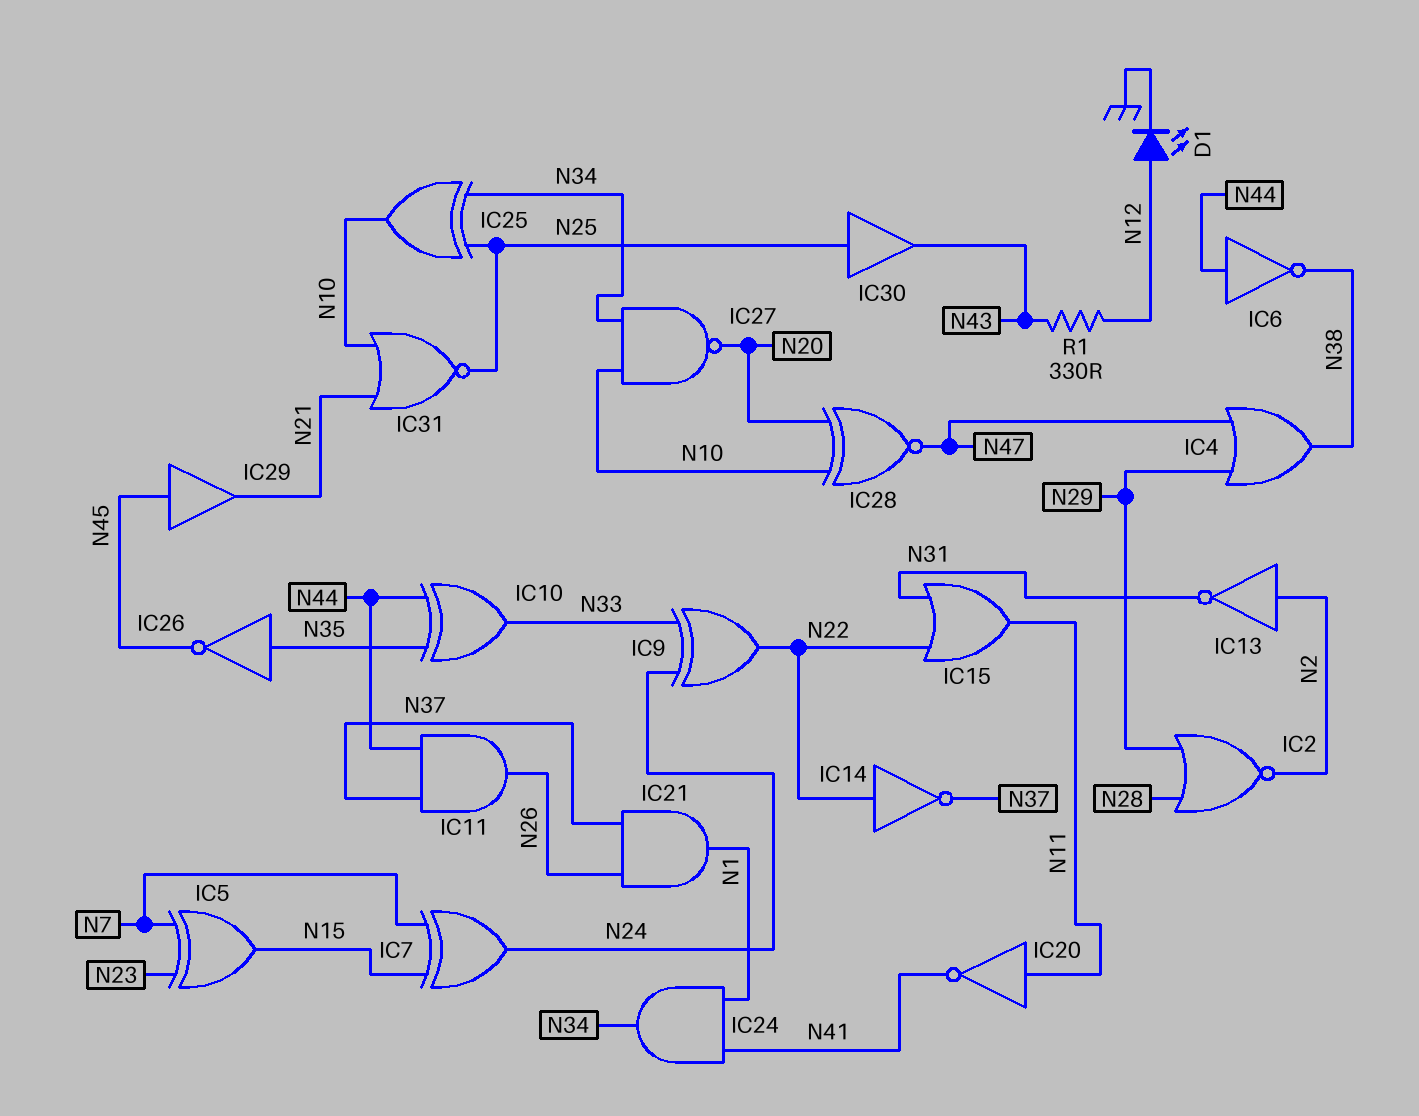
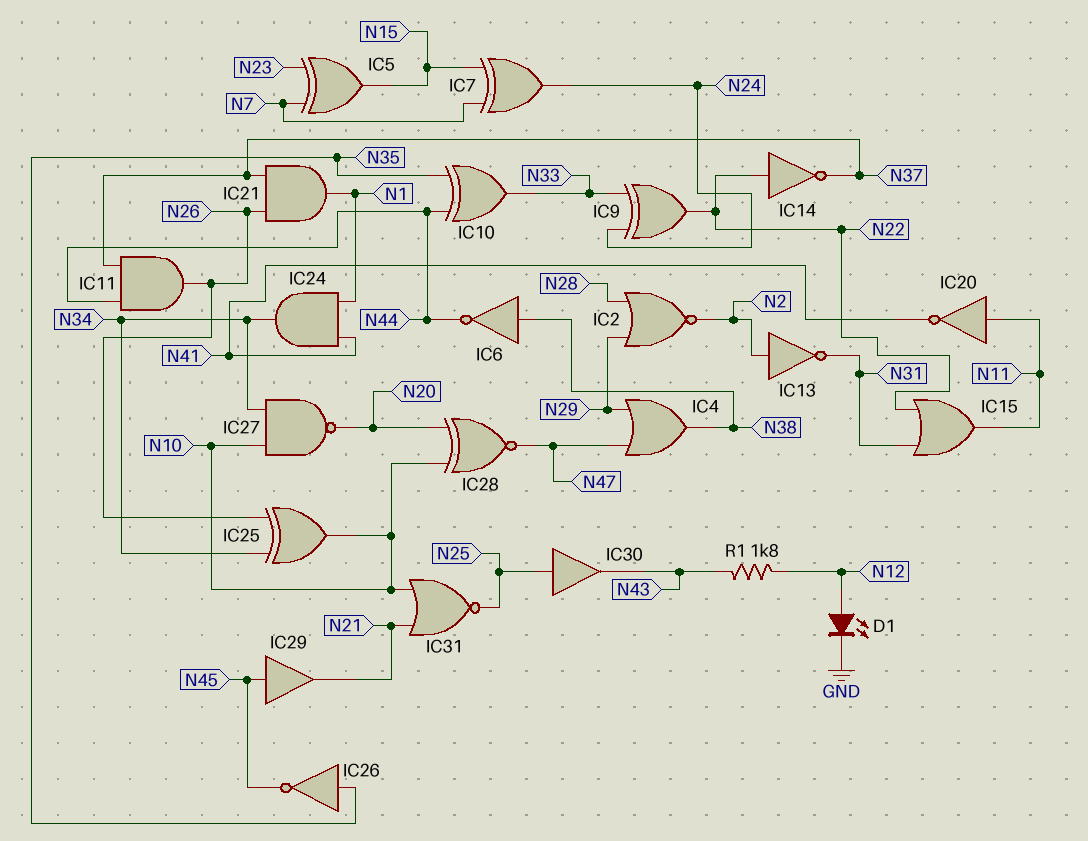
IC6: NOT (in N44, out N38) -> NOT (in N38, out N44)
IC25: XOR (in N25, in N34, out N10) -> XOR (in N26, in N34, out N10)
R1: 330 (N12, N43) -> 1.8k (N12, N43)

